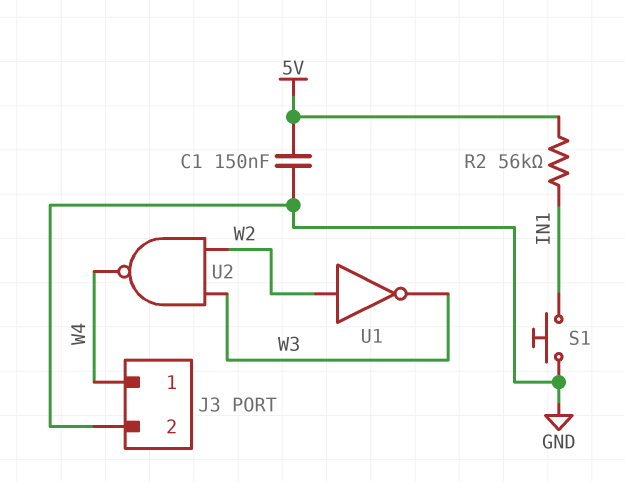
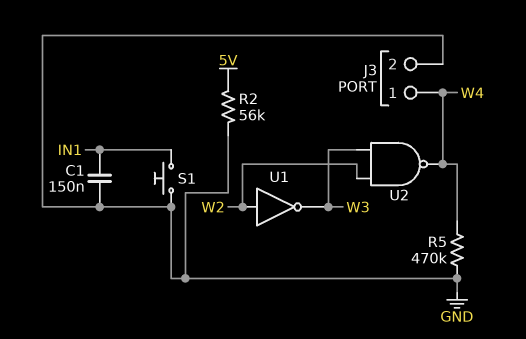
C1: 150nF (5V, GND) -> 150nF (GND, IN1)
R2: 56k (5V, IN1) -> 56k (5V, GND)
R5: none -> 470k (GND, W4)

